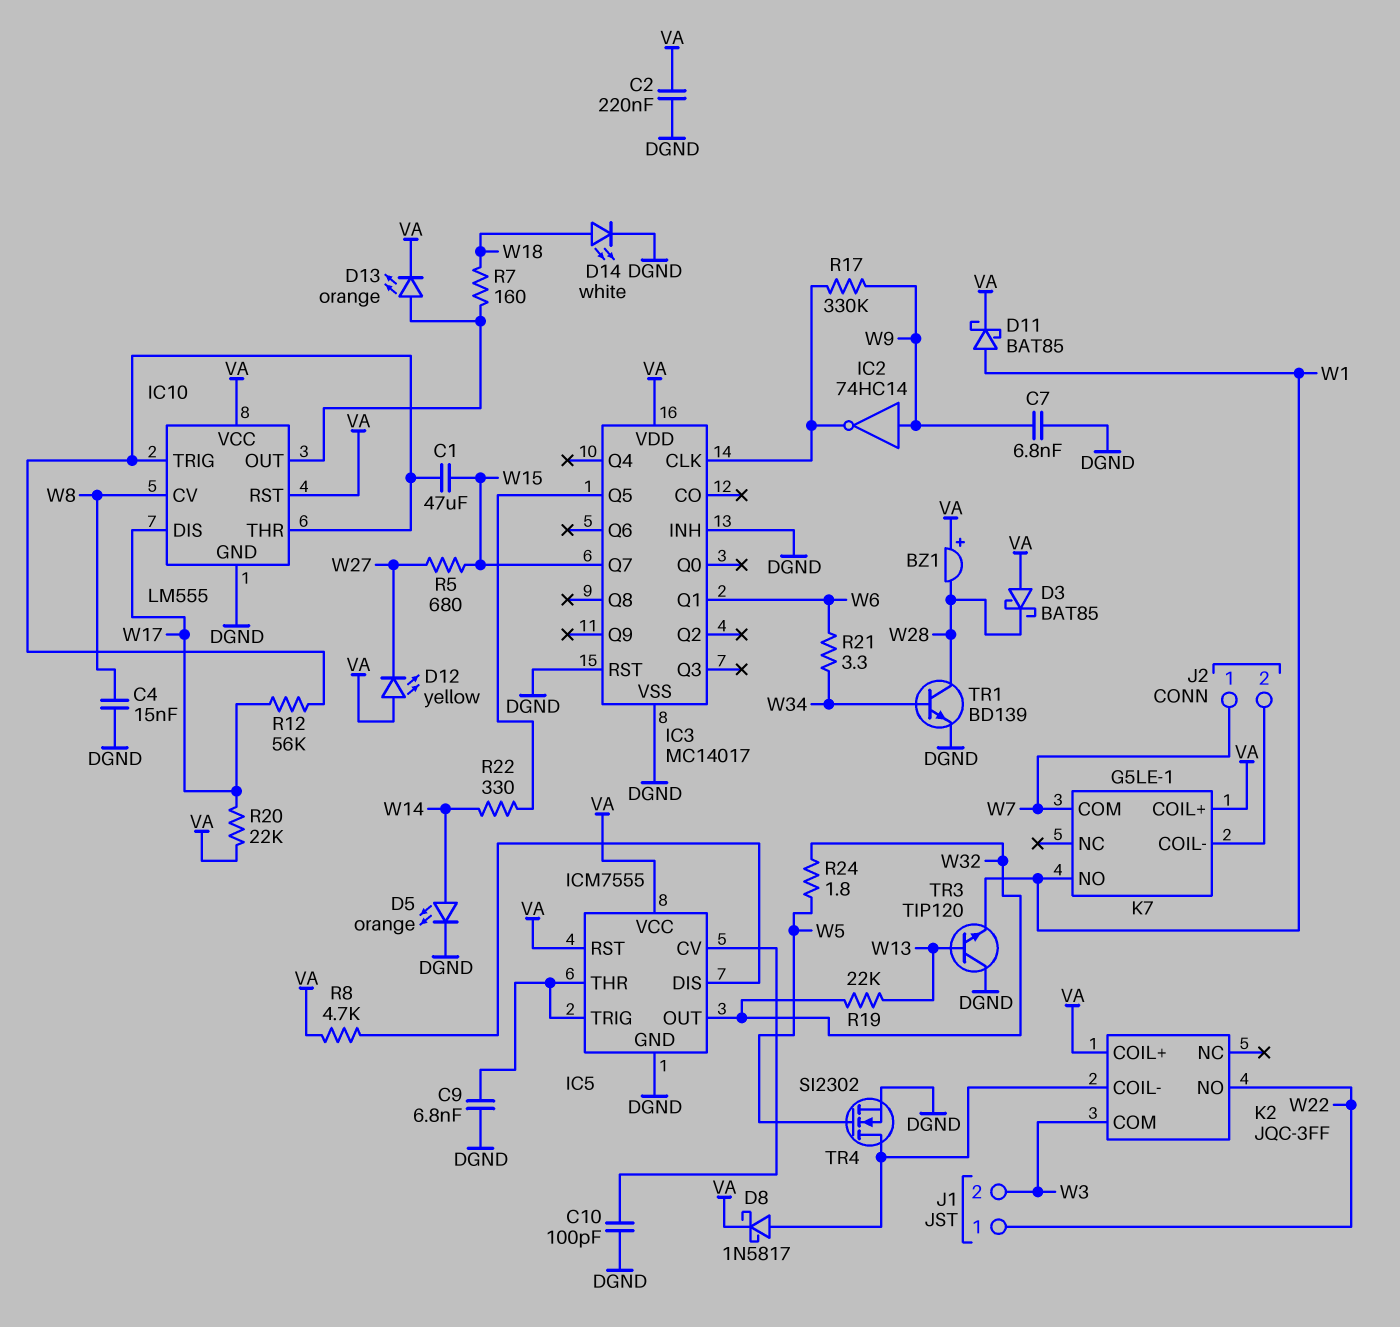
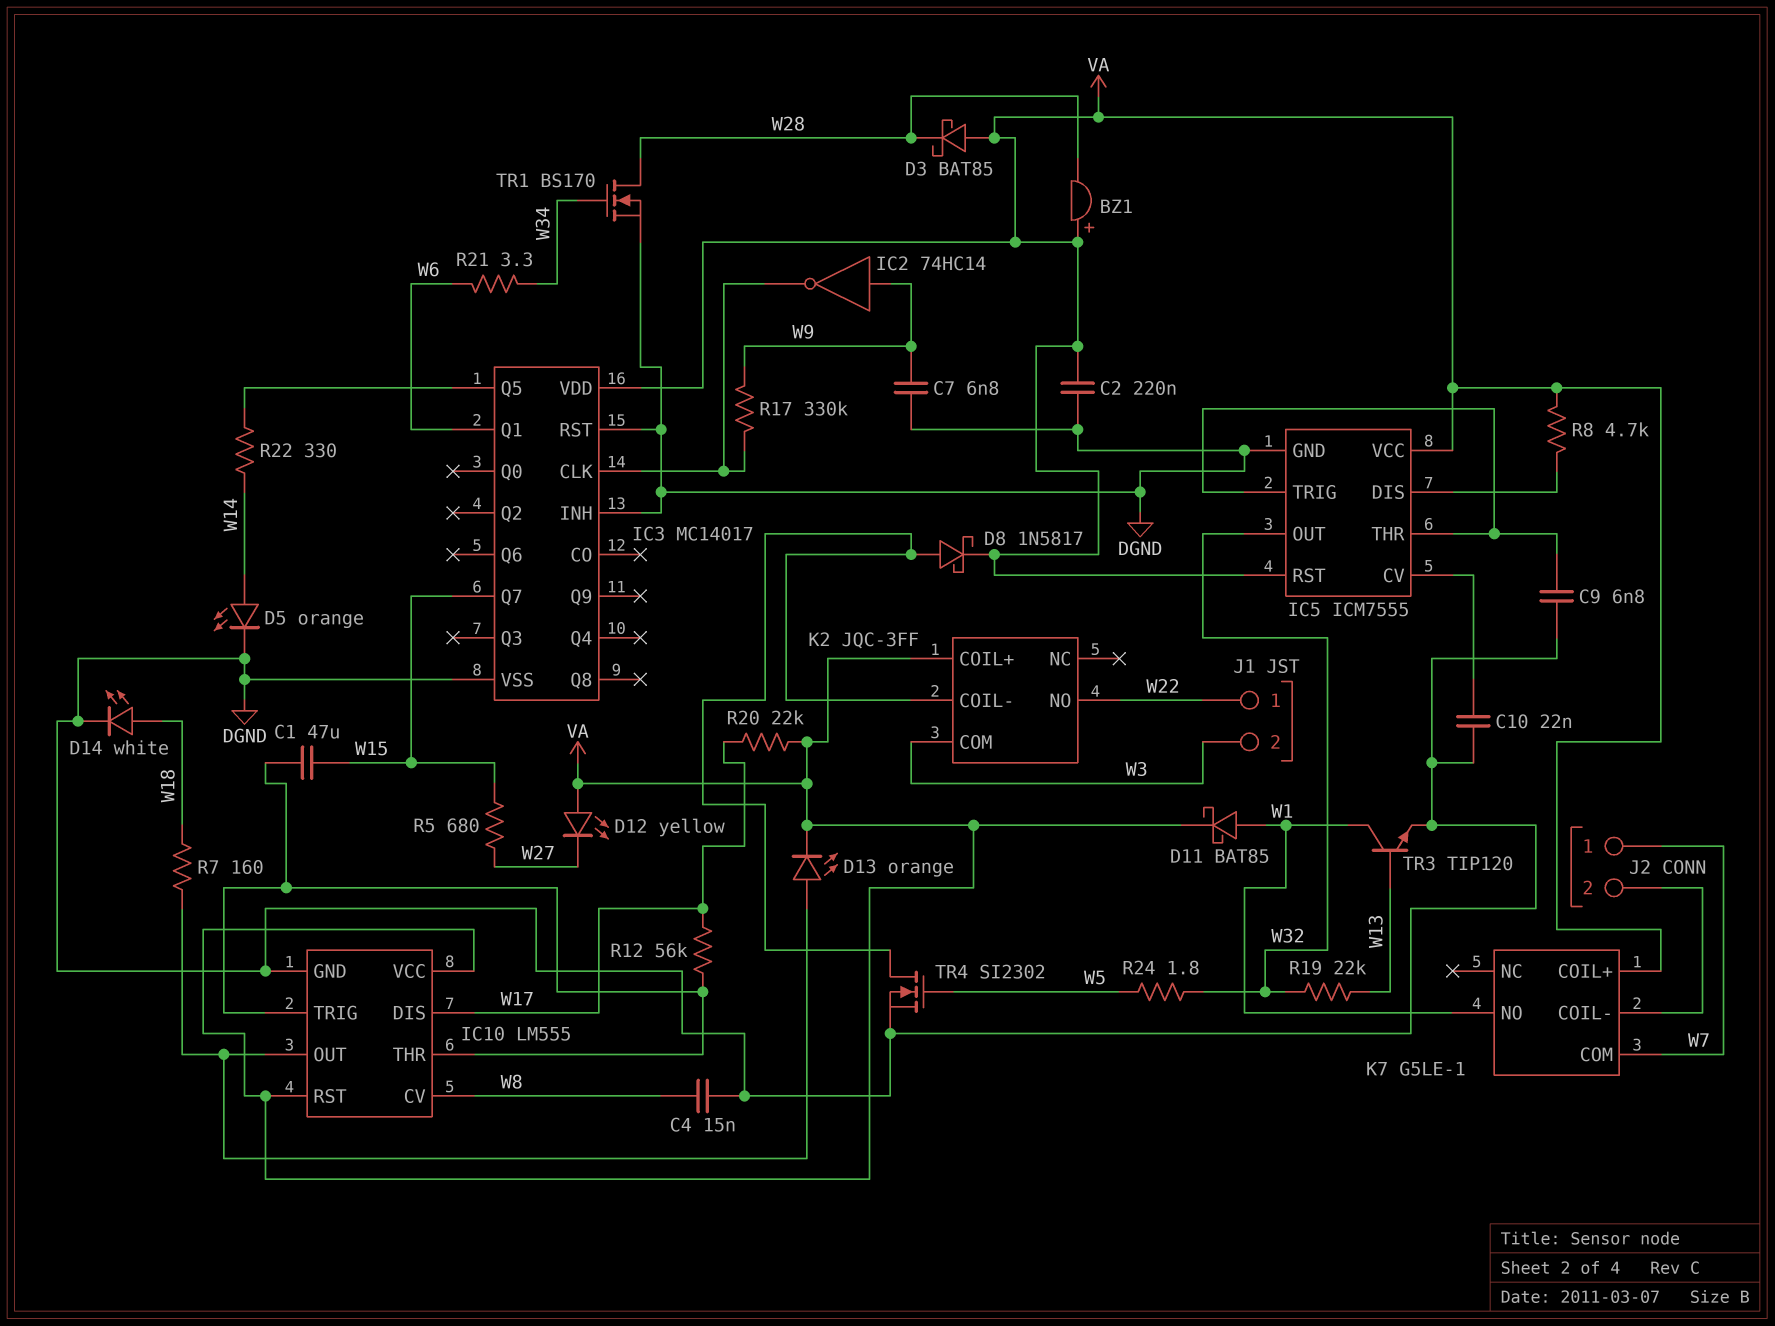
C10: 100pF (DGND, IC5/CV) -> 22nF (DGND, IC5/CV)
TR1: NPN BD139 (B W34, C W28, E DGND) -> NMOS BS170 (G W34, D W28, S DGND)
TR3: NPN TIP120 (B W13, C DGND, E W1) -> NPN TIP120 (B W13, C W1, E DGND)

